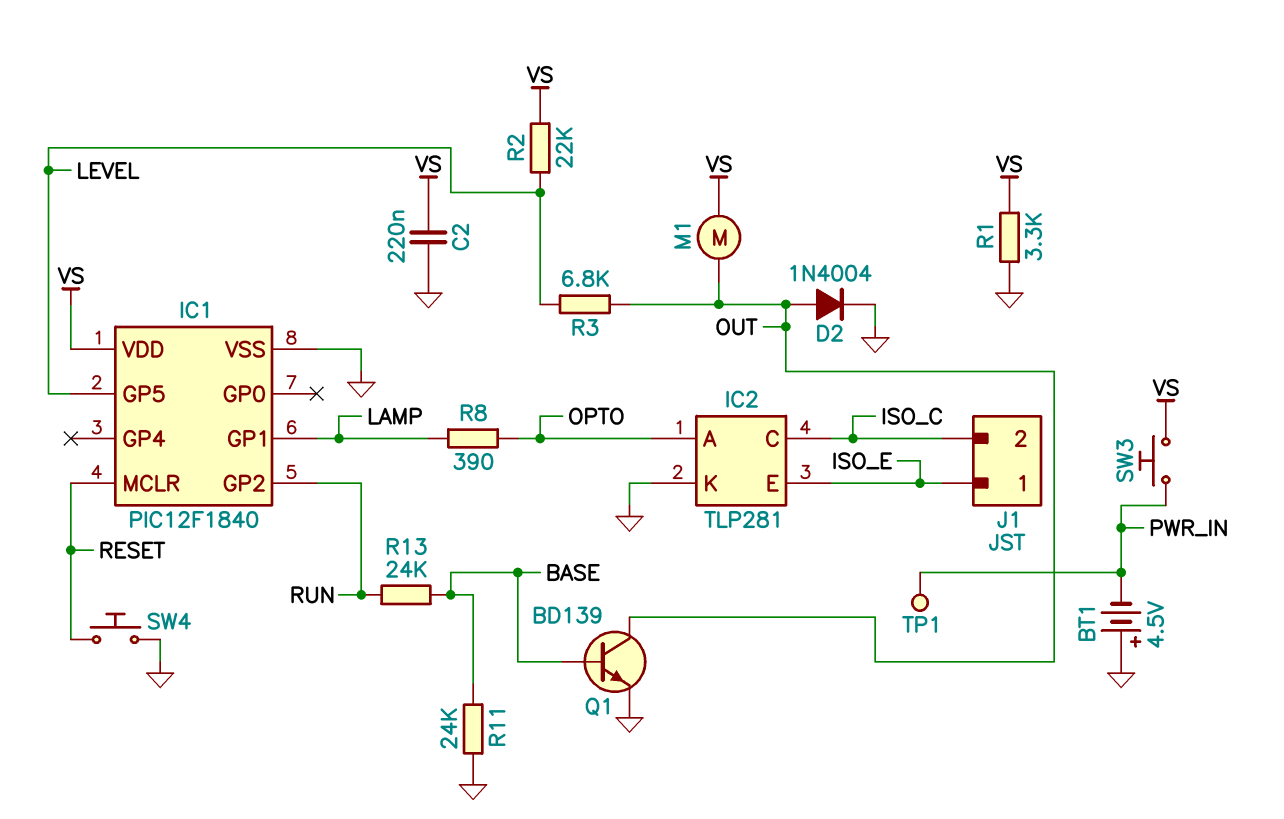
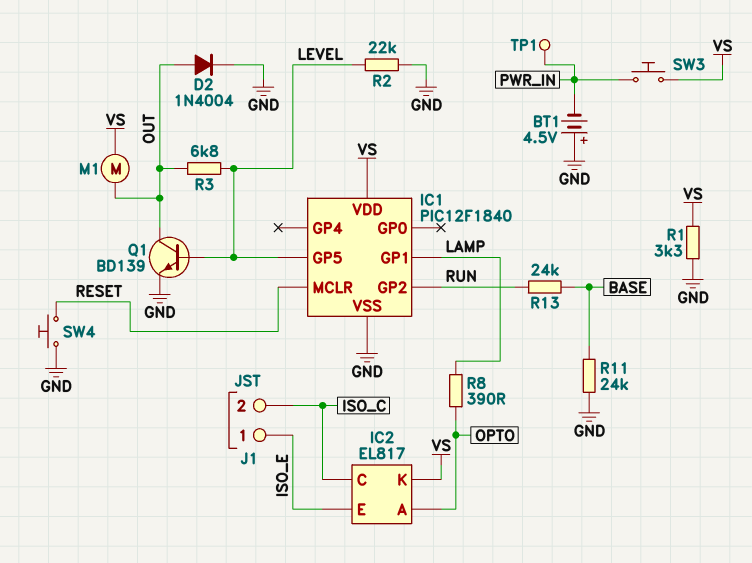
C2: 220nF (GND, VS) -> none
IC2: TLP281 -> EL817
IC2 pin K: GND -> VS
Q1: NPN BD139 (B BASE, C OUT, E GND) -> NPN BD139 (B LEVEL, C OUT, E GND)
R2: 22k (LEVEL, VS) -> 22k (GND, LEVEL)

